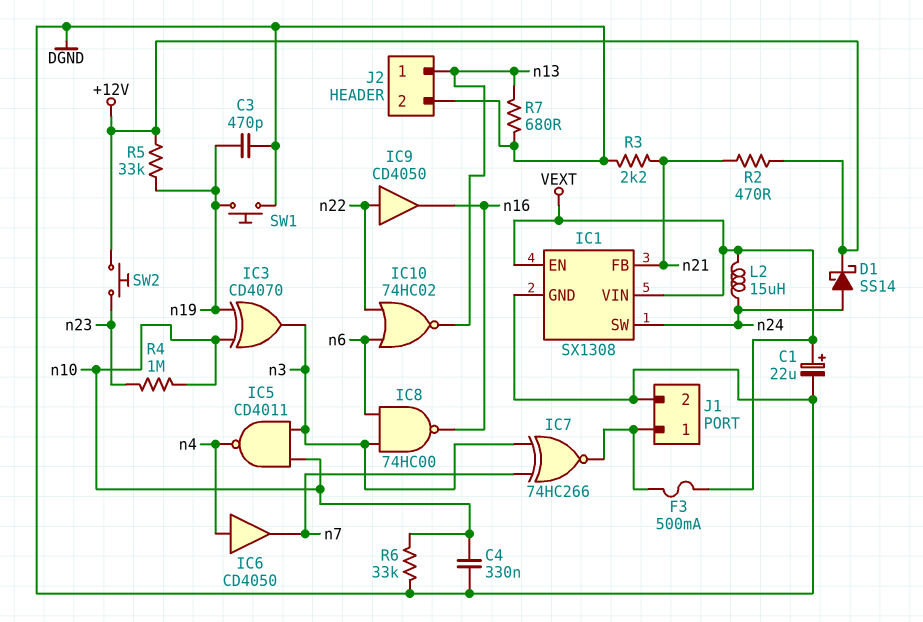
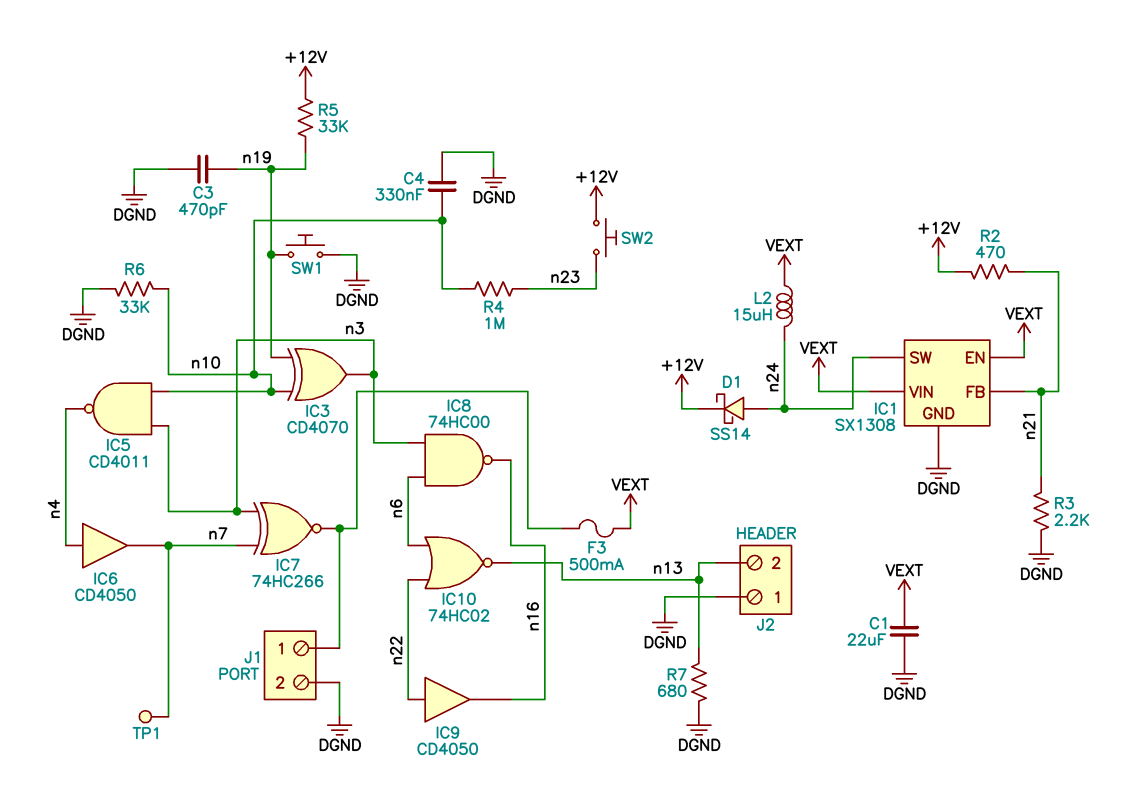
C1: 22uF (plus VEXT, minus DGND) -> 22uF (DGND, VEXT)
J2 pin 1: n13 -> DGND
J2 pin 2: DGND -> n13
TP1: none -> test point (n7)

